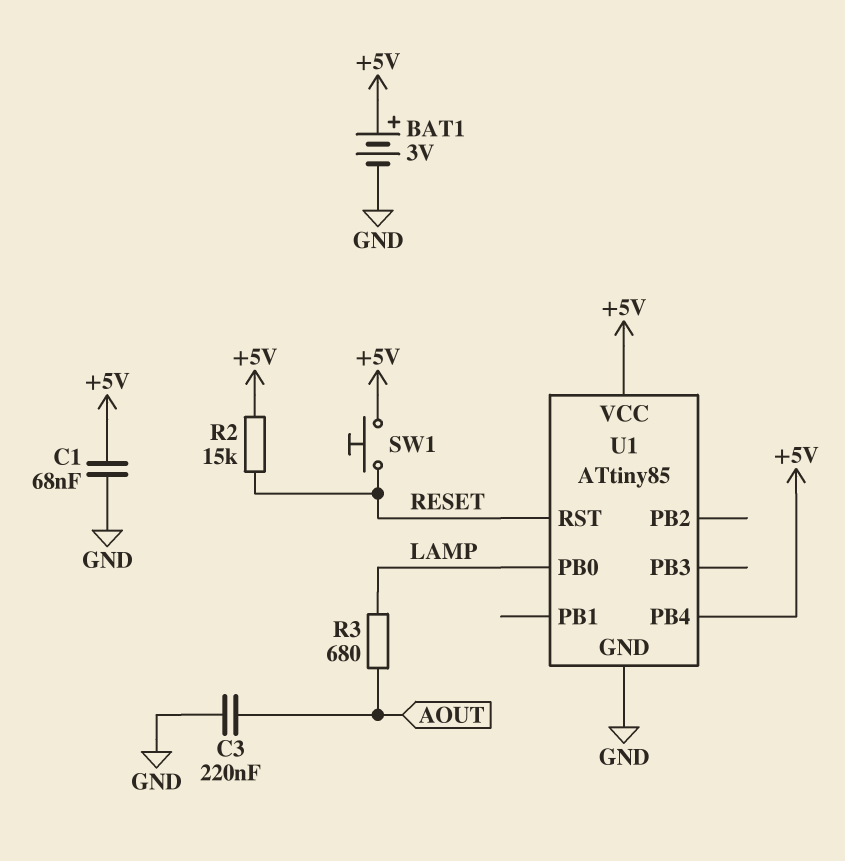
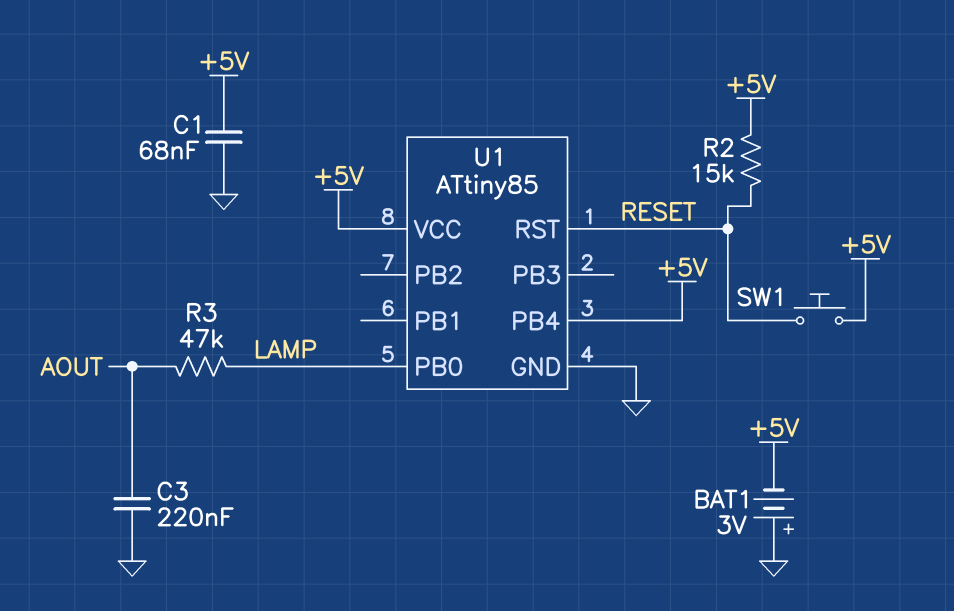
BAT1: 3V (plus +5V, minus GND) -> 3V (plus GND, minus +5V)
R3: 680 (AOUT, LAMP) -> 47k (AOUT, LAMP)

